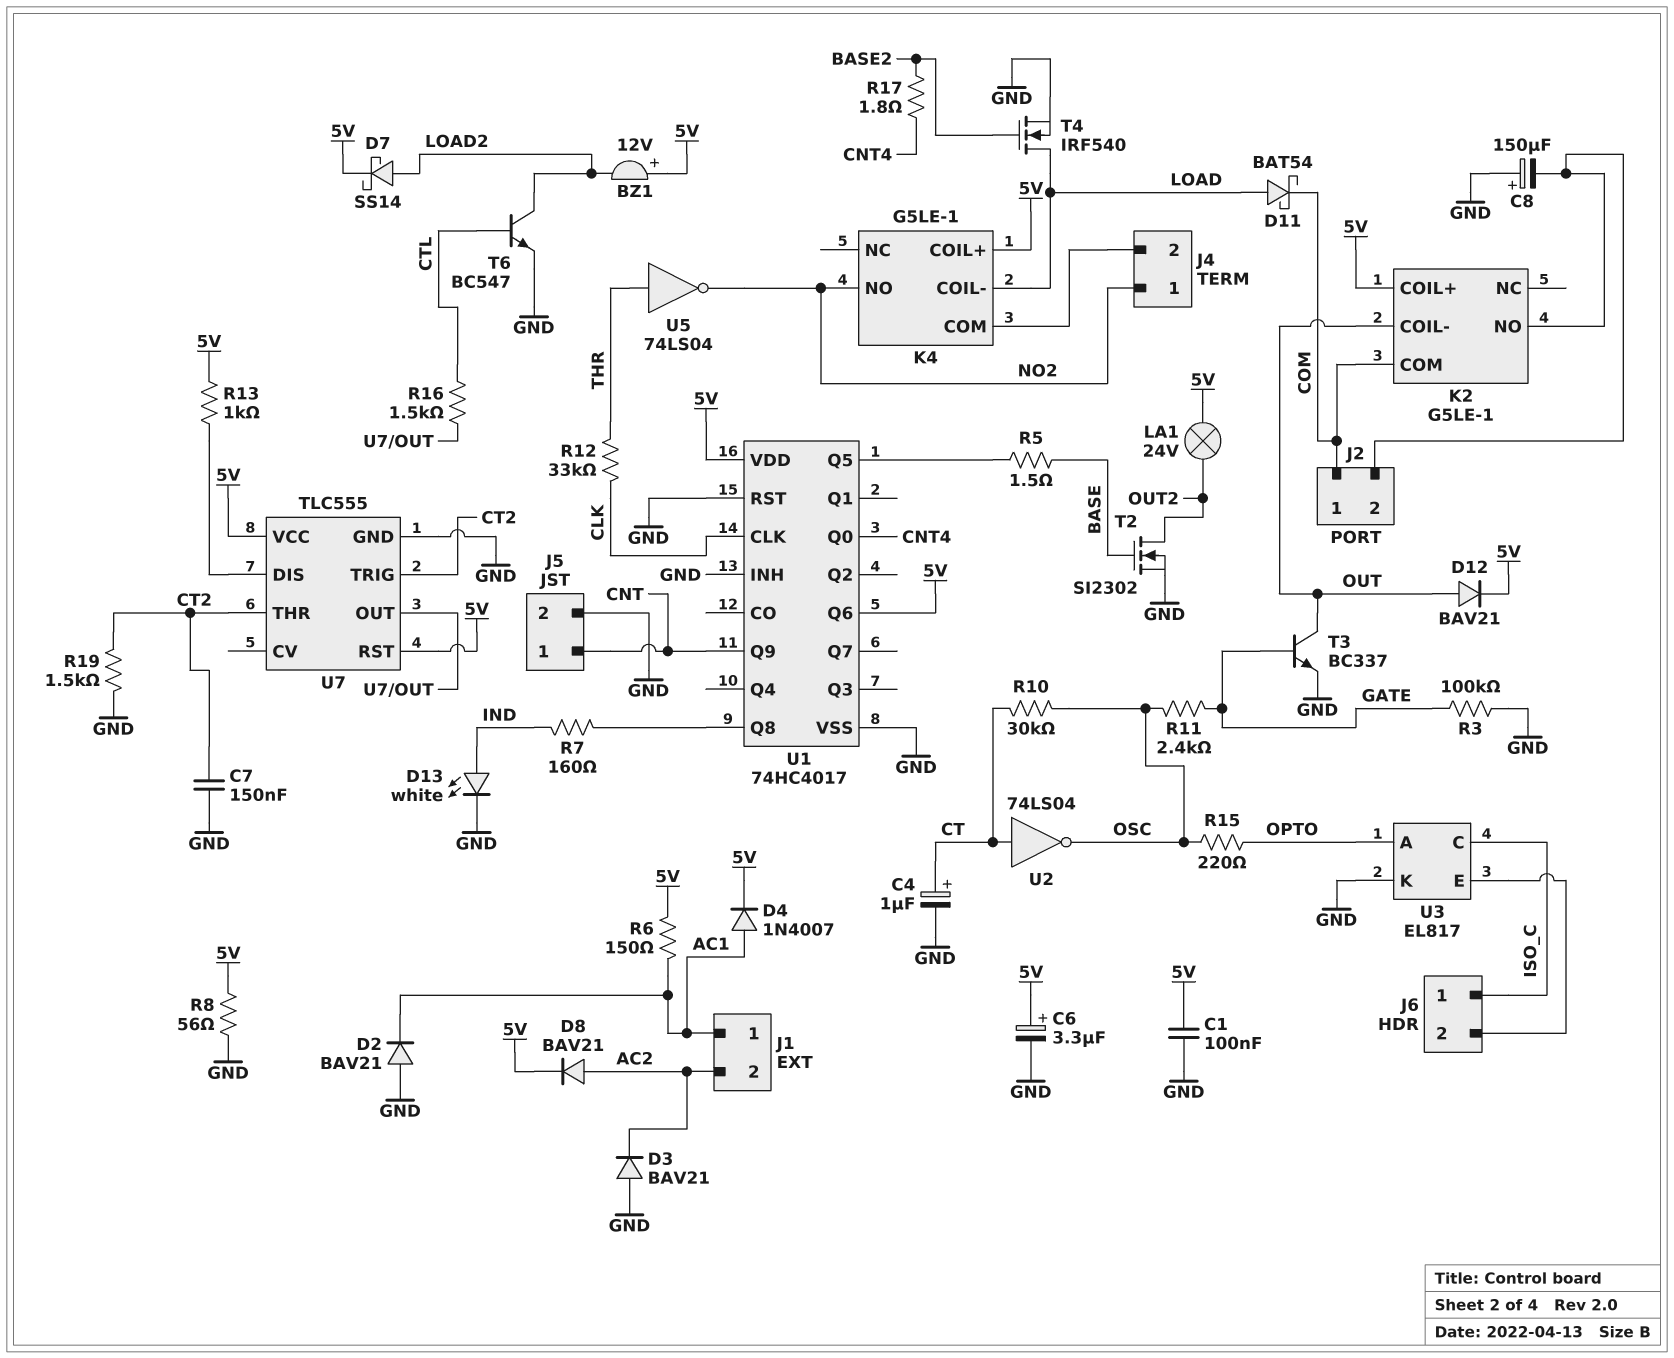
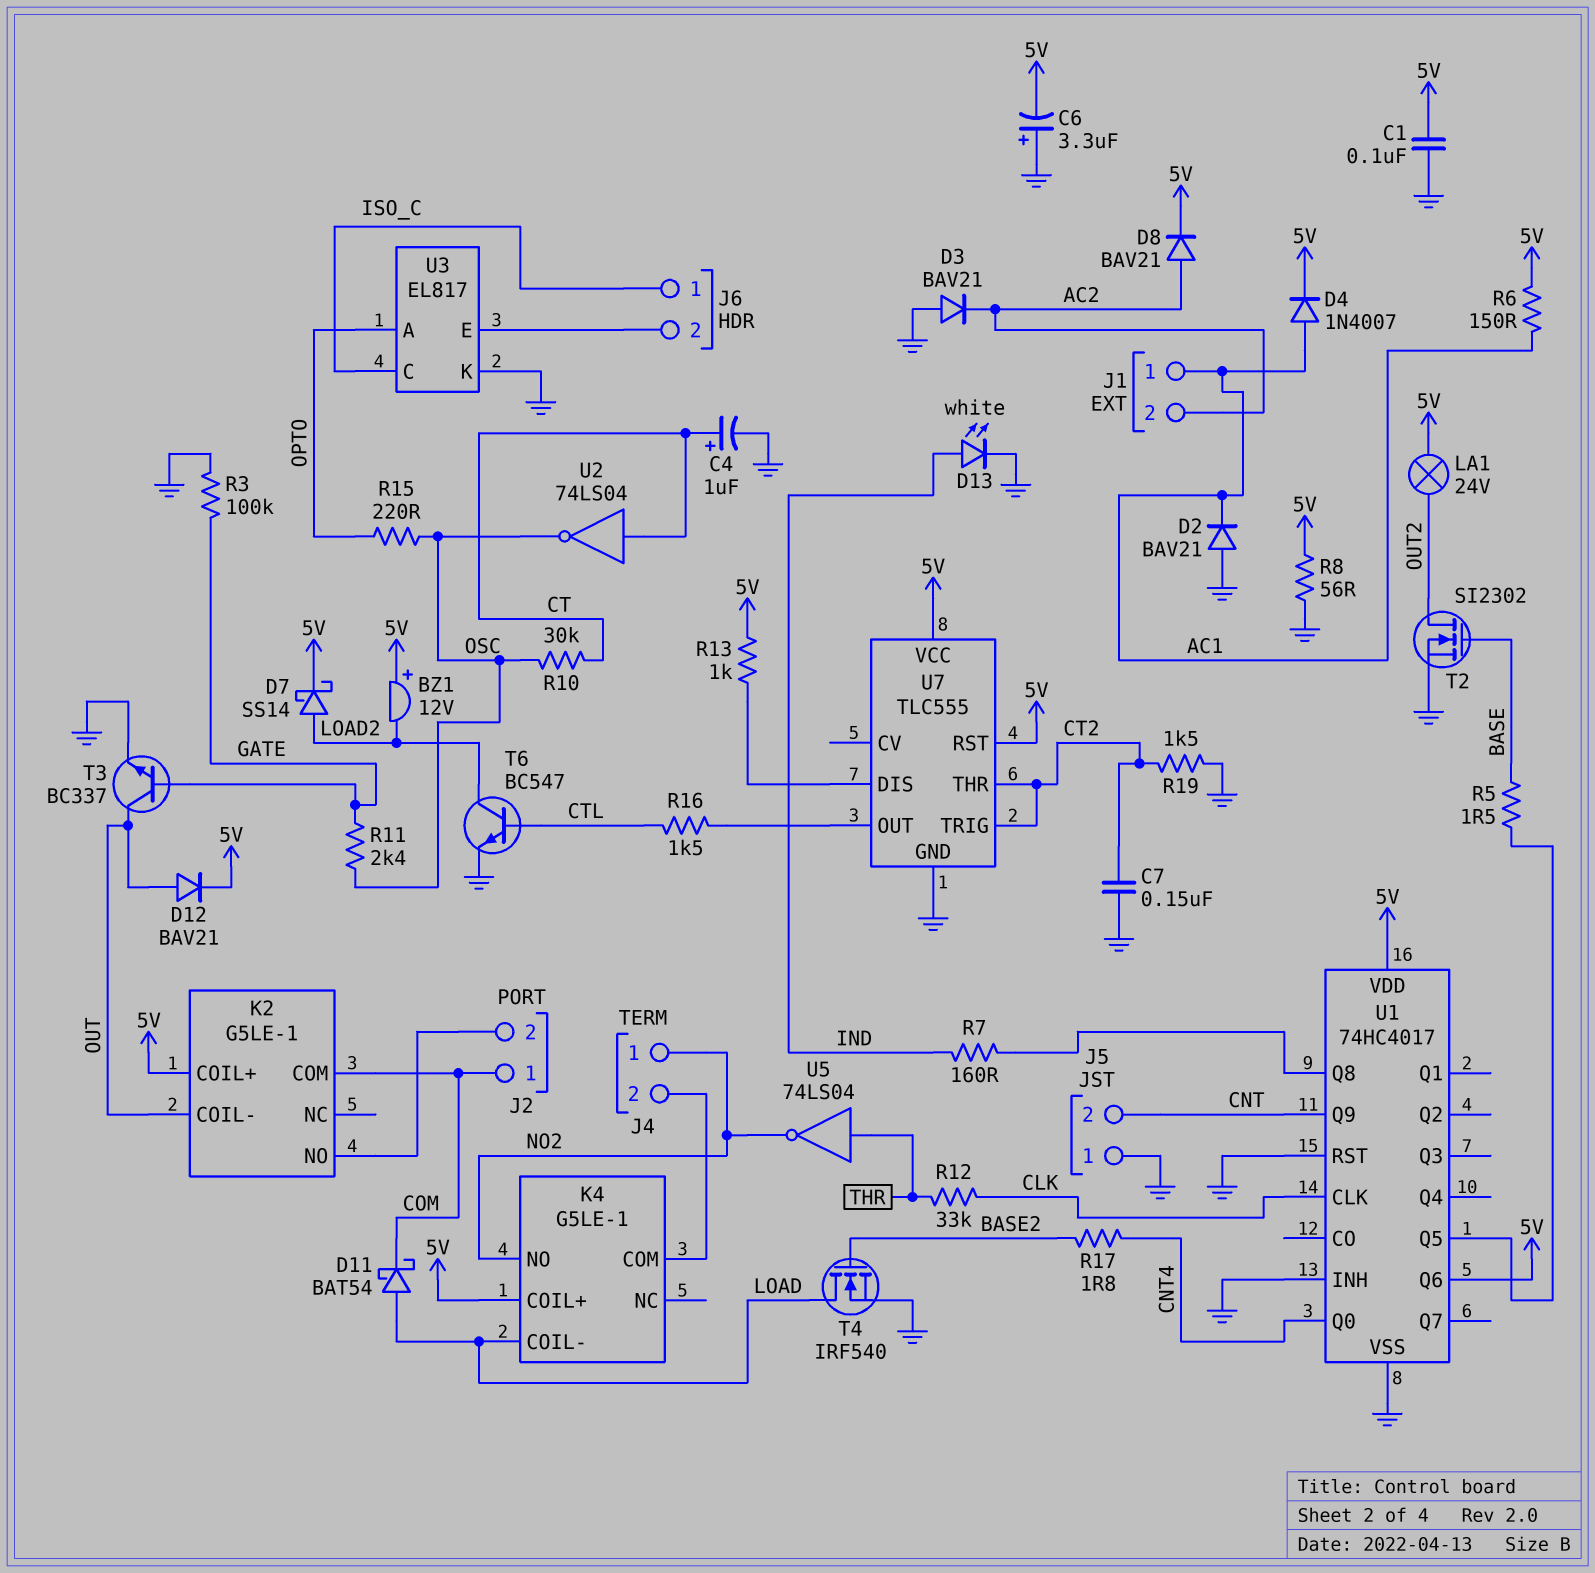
C6: 3.3uF (plus 5V, minus GND) -> 3.3uF (plus GND, minus 5V)
C8: 150uF (plus GND, minus J2/2) -> none
J5 pin 1: CNT -> GND
J5 pin 2: GND -> CNT

